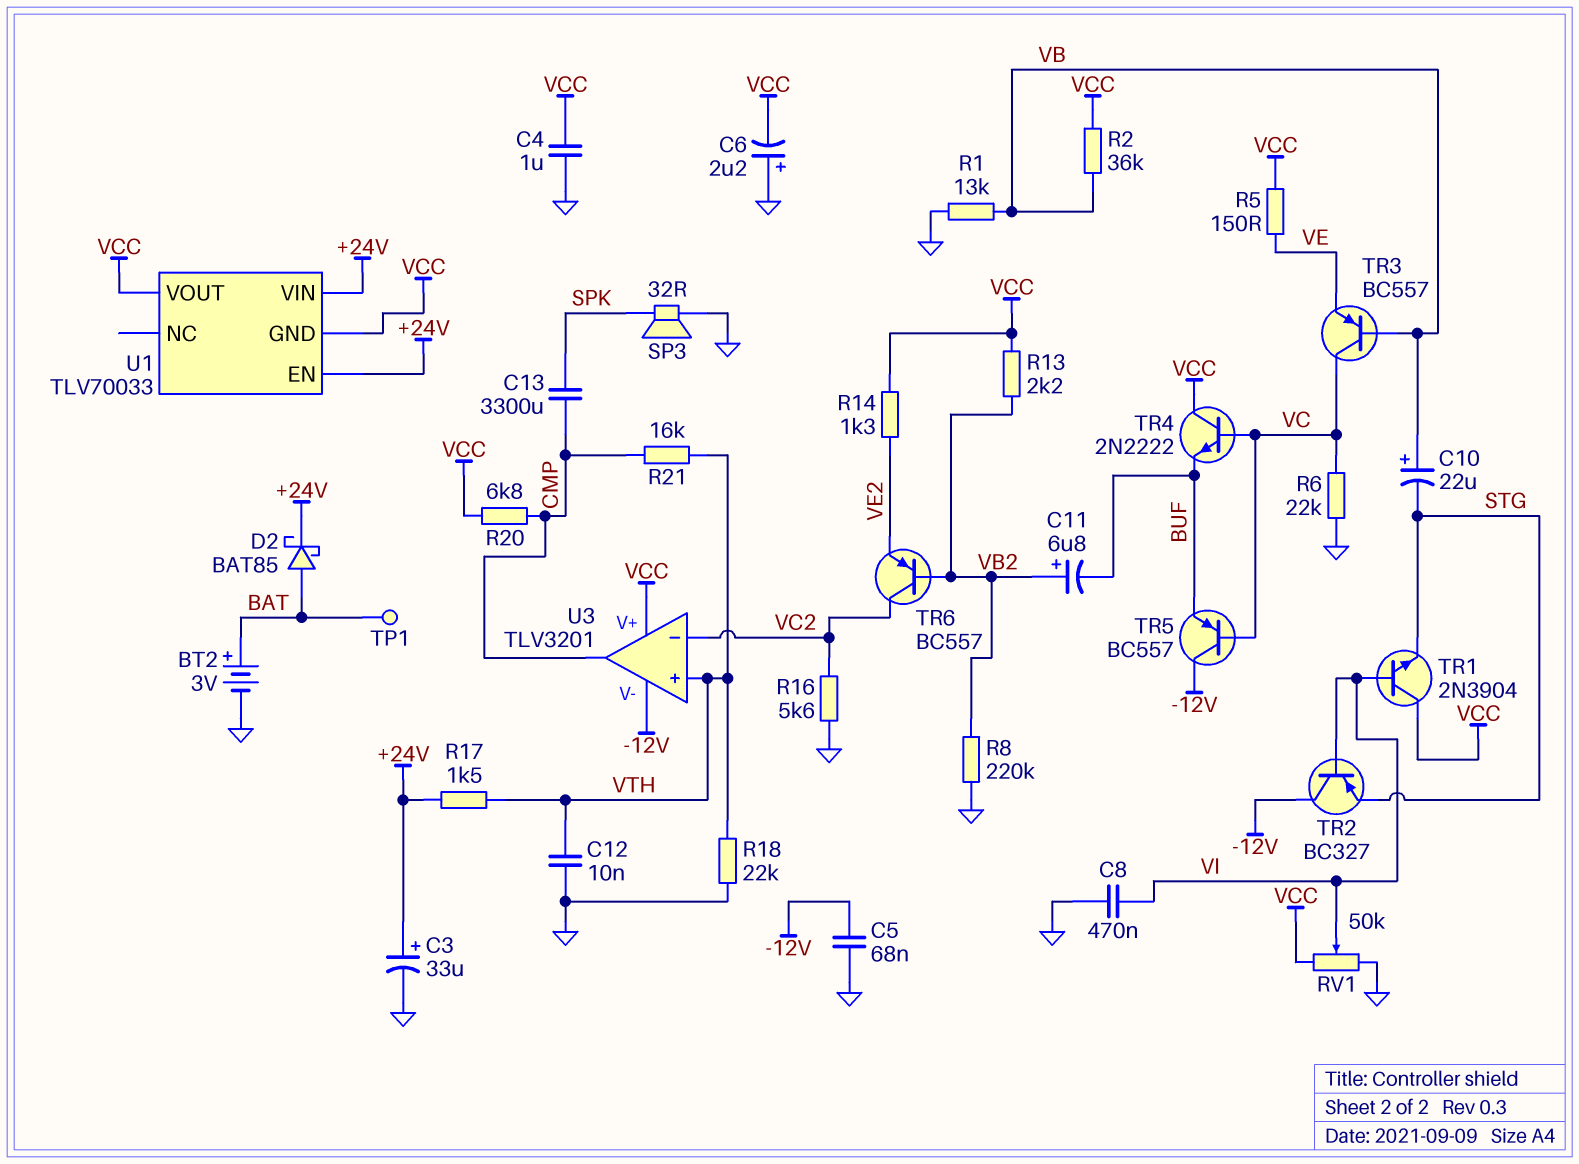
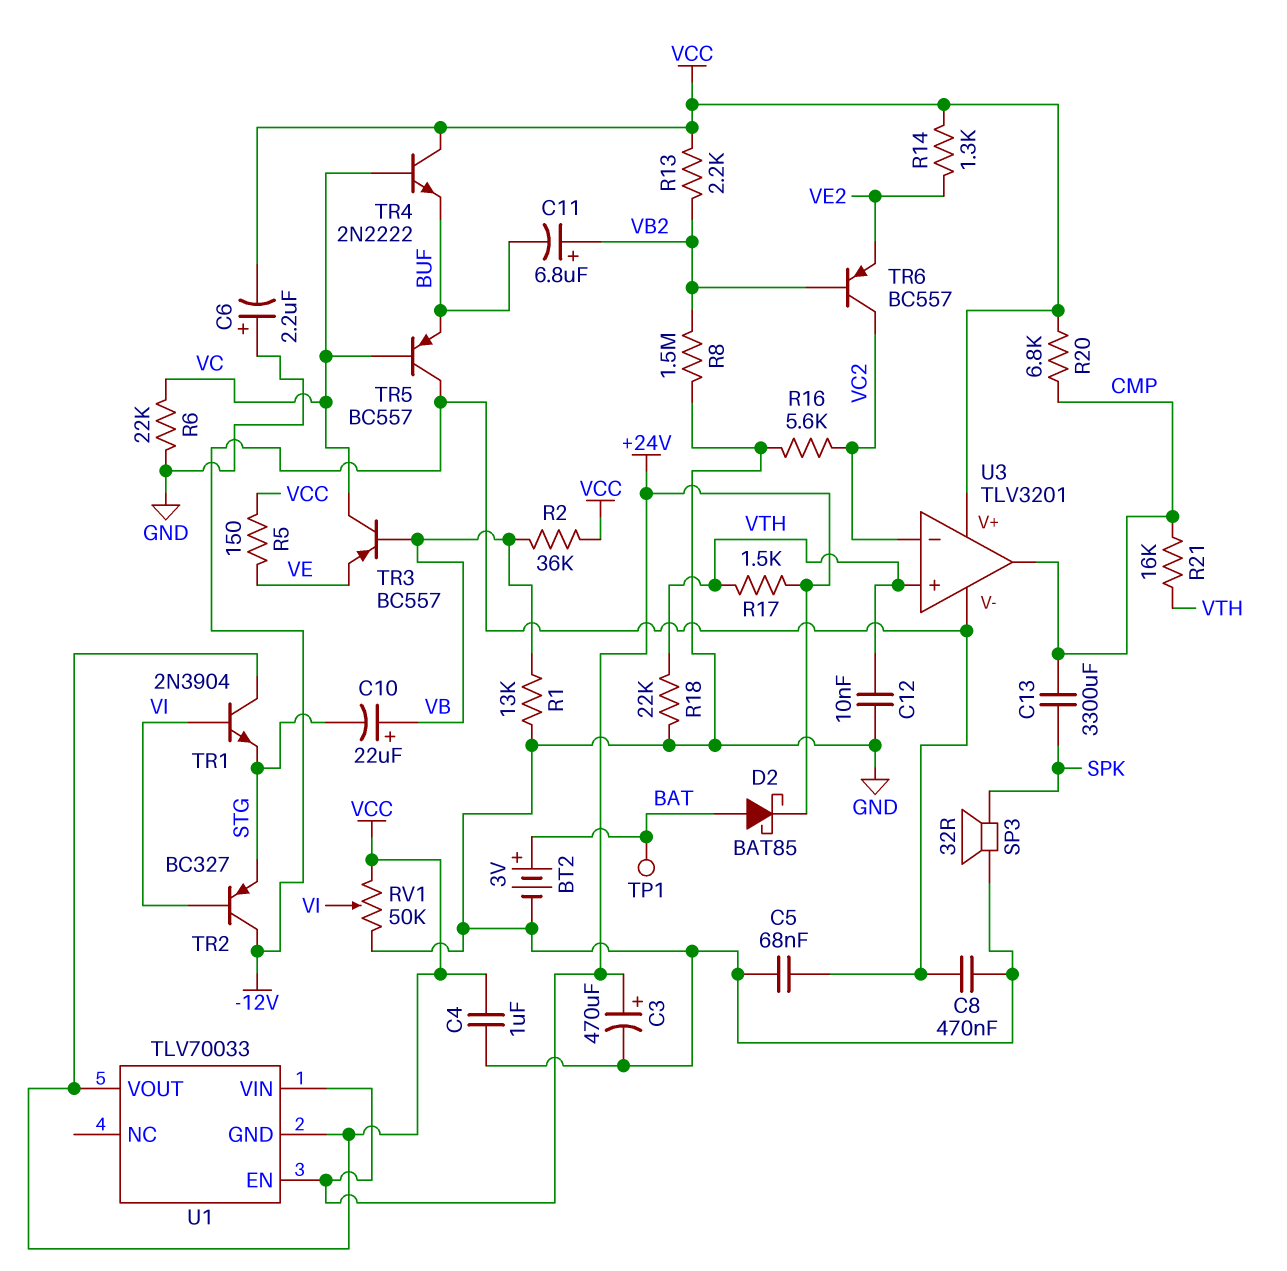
C3: 33uF (plus +24V, minus GND) -> 470uF (plus +24V, minus GND)
C8: 470nF (GND, VI) -> 470nF (-12V, GND)
R8: 220k (GND, VB2) -> 1.5M (GND, VB2)

